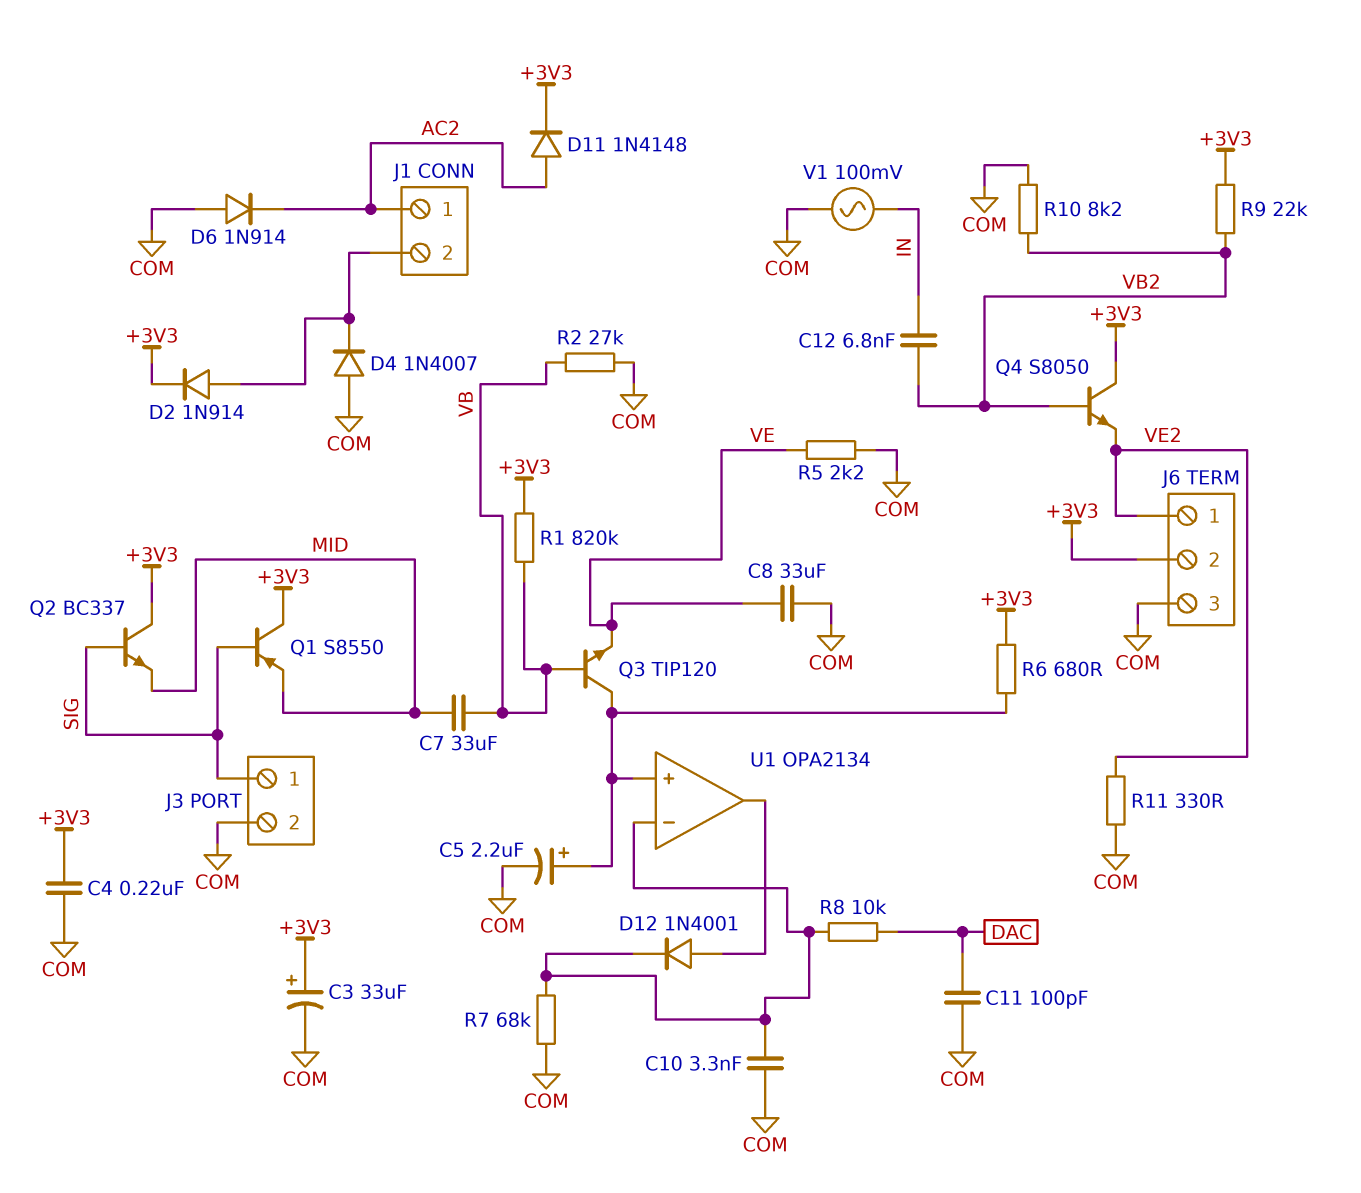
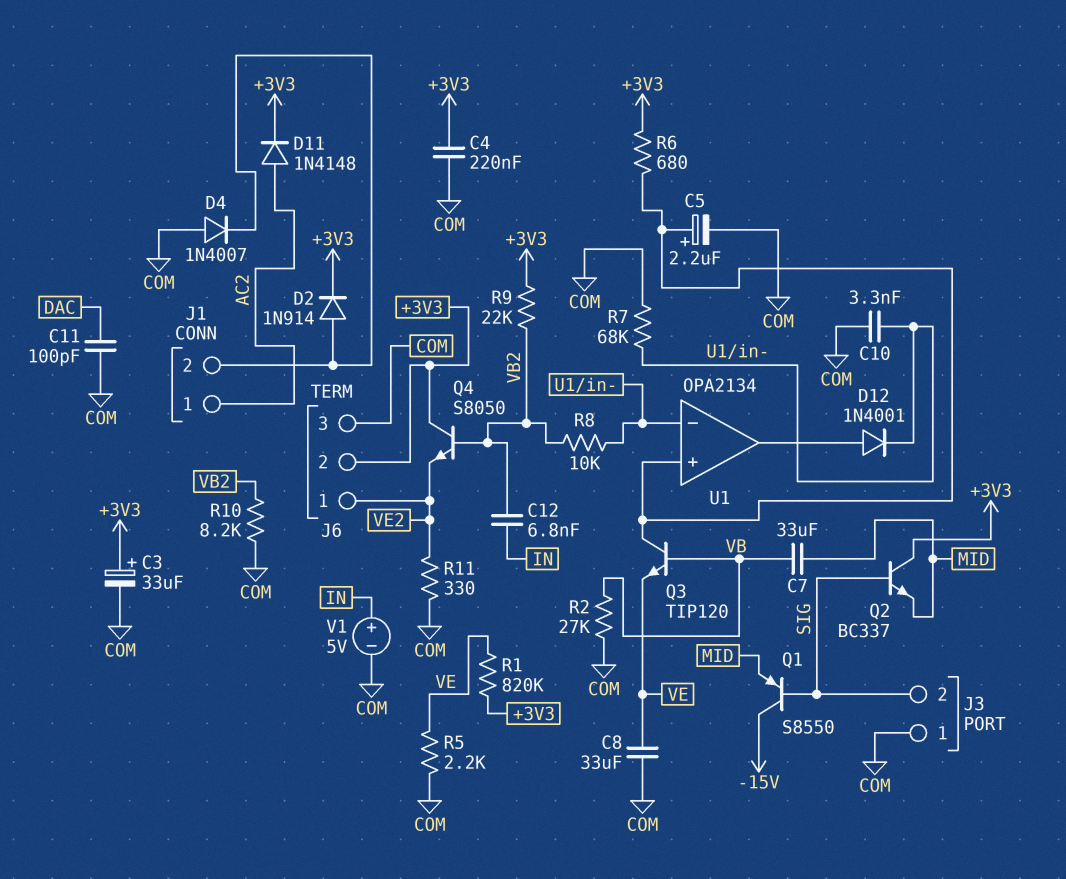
D6: diode 1N914 (A COM, K AC2) -> none
J3 pin 1: SIG -> COM
J3 pin 2: COM -> SIG
Q1: PNP S8550 (B SIG, C +3V3, E MID) -> PNP S8550 (B SIG, C -15V, E MID)
R1: 820k (+3V3, VB) -> 820k (+3V3, VE)
R8: 10k (DAC, U1/in-) -> 10k (U1/in-, VB2)
V1: AC 100mV (COM, IN) -> 5V (plus IN, minus COM)

